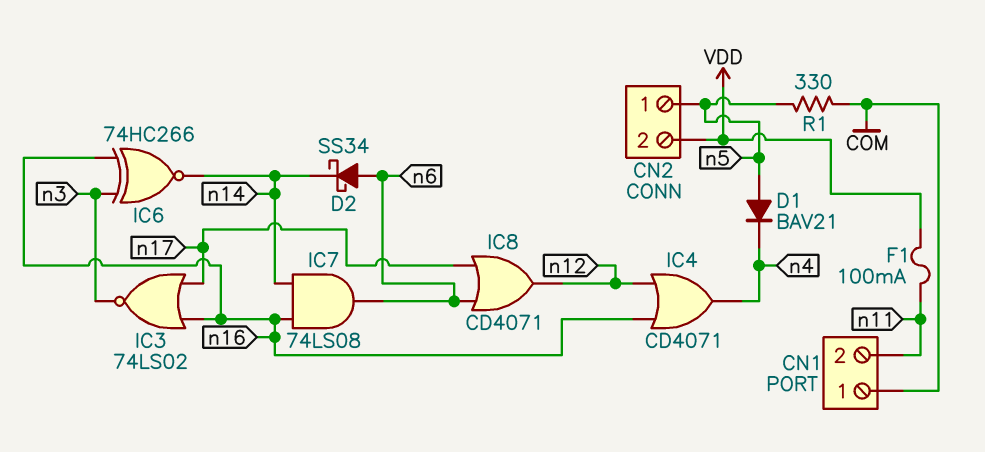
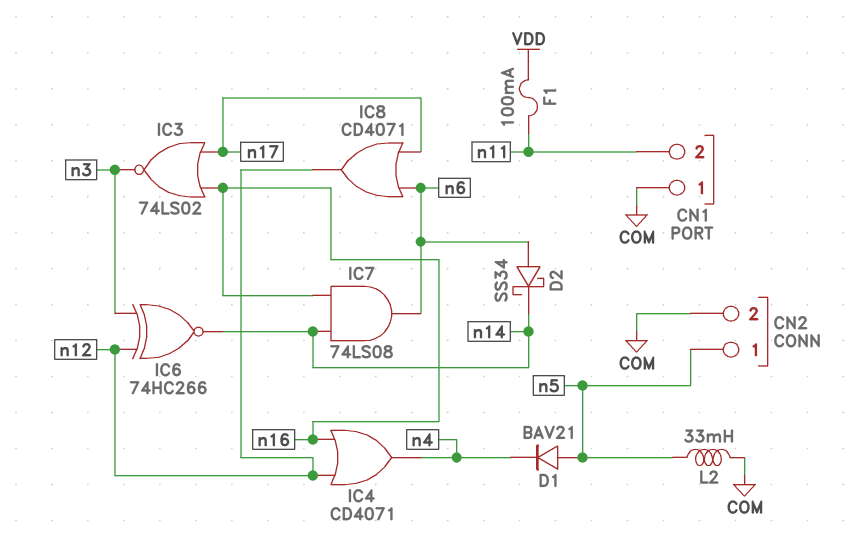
CN2 pin 2: VDD -> COM
IC6: XNOR 74HC266 (in n3, in n16, out n14) -> XNOR 74HC266 (in n3, in n12, out n14)
L2: none -> 33mH (COM, n5)
R1: 330 (COM, n5) -> none

